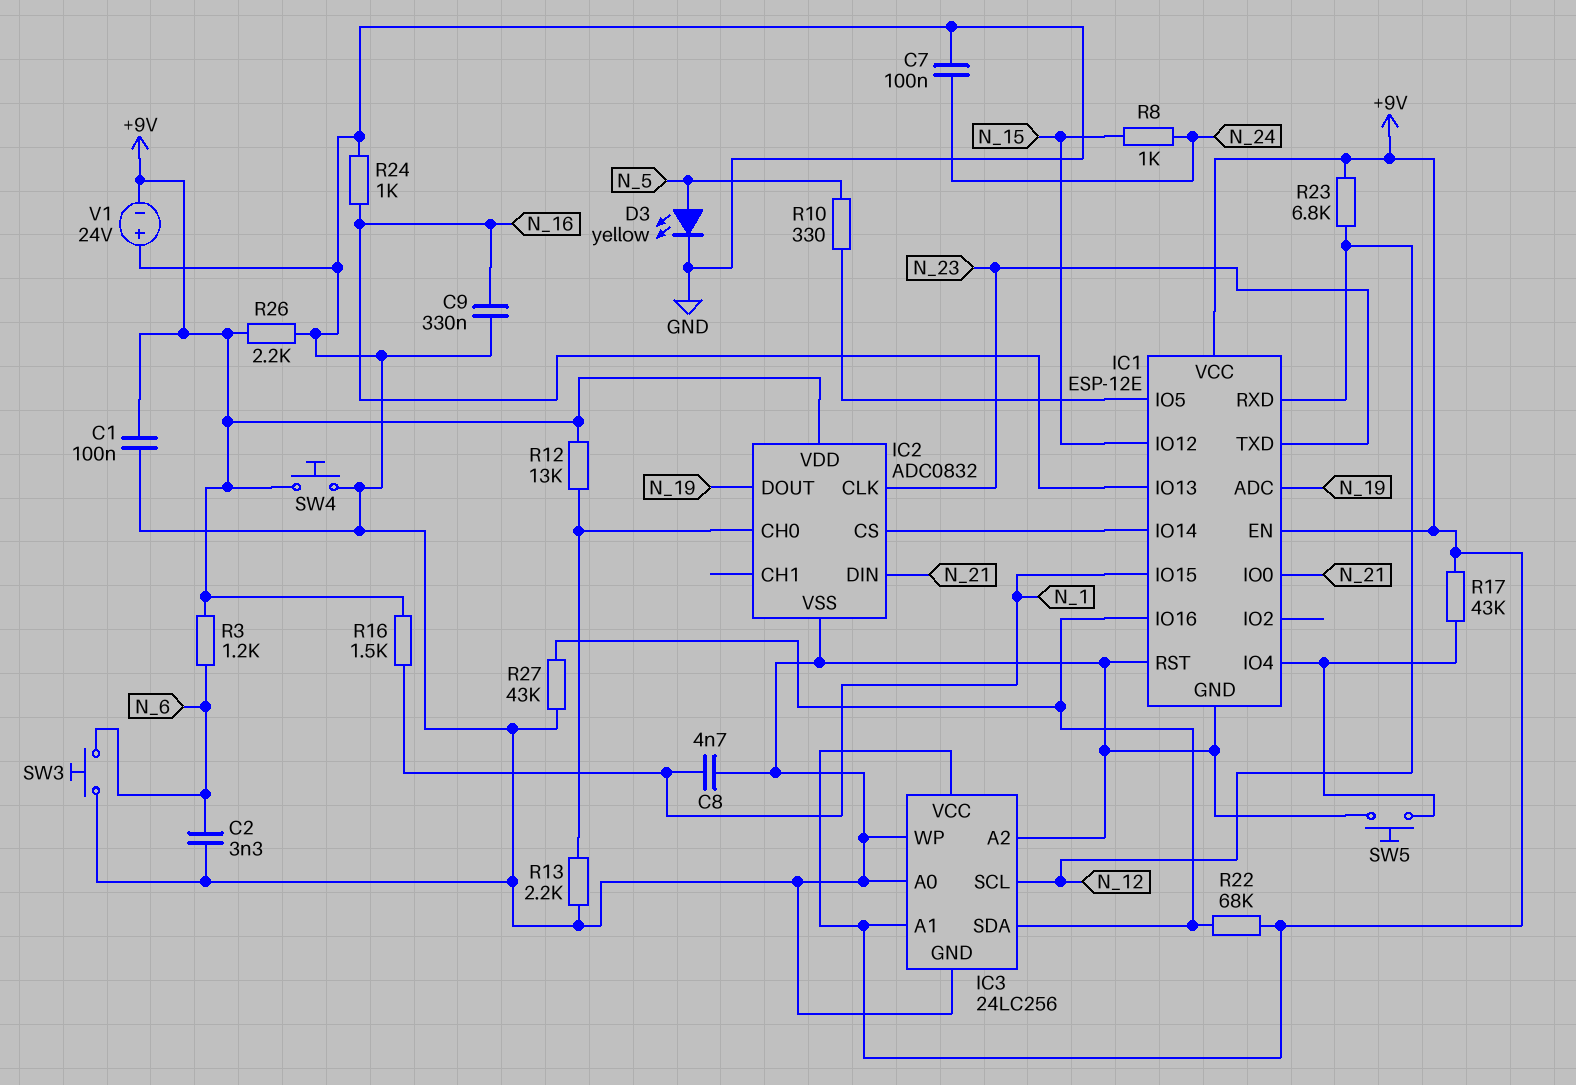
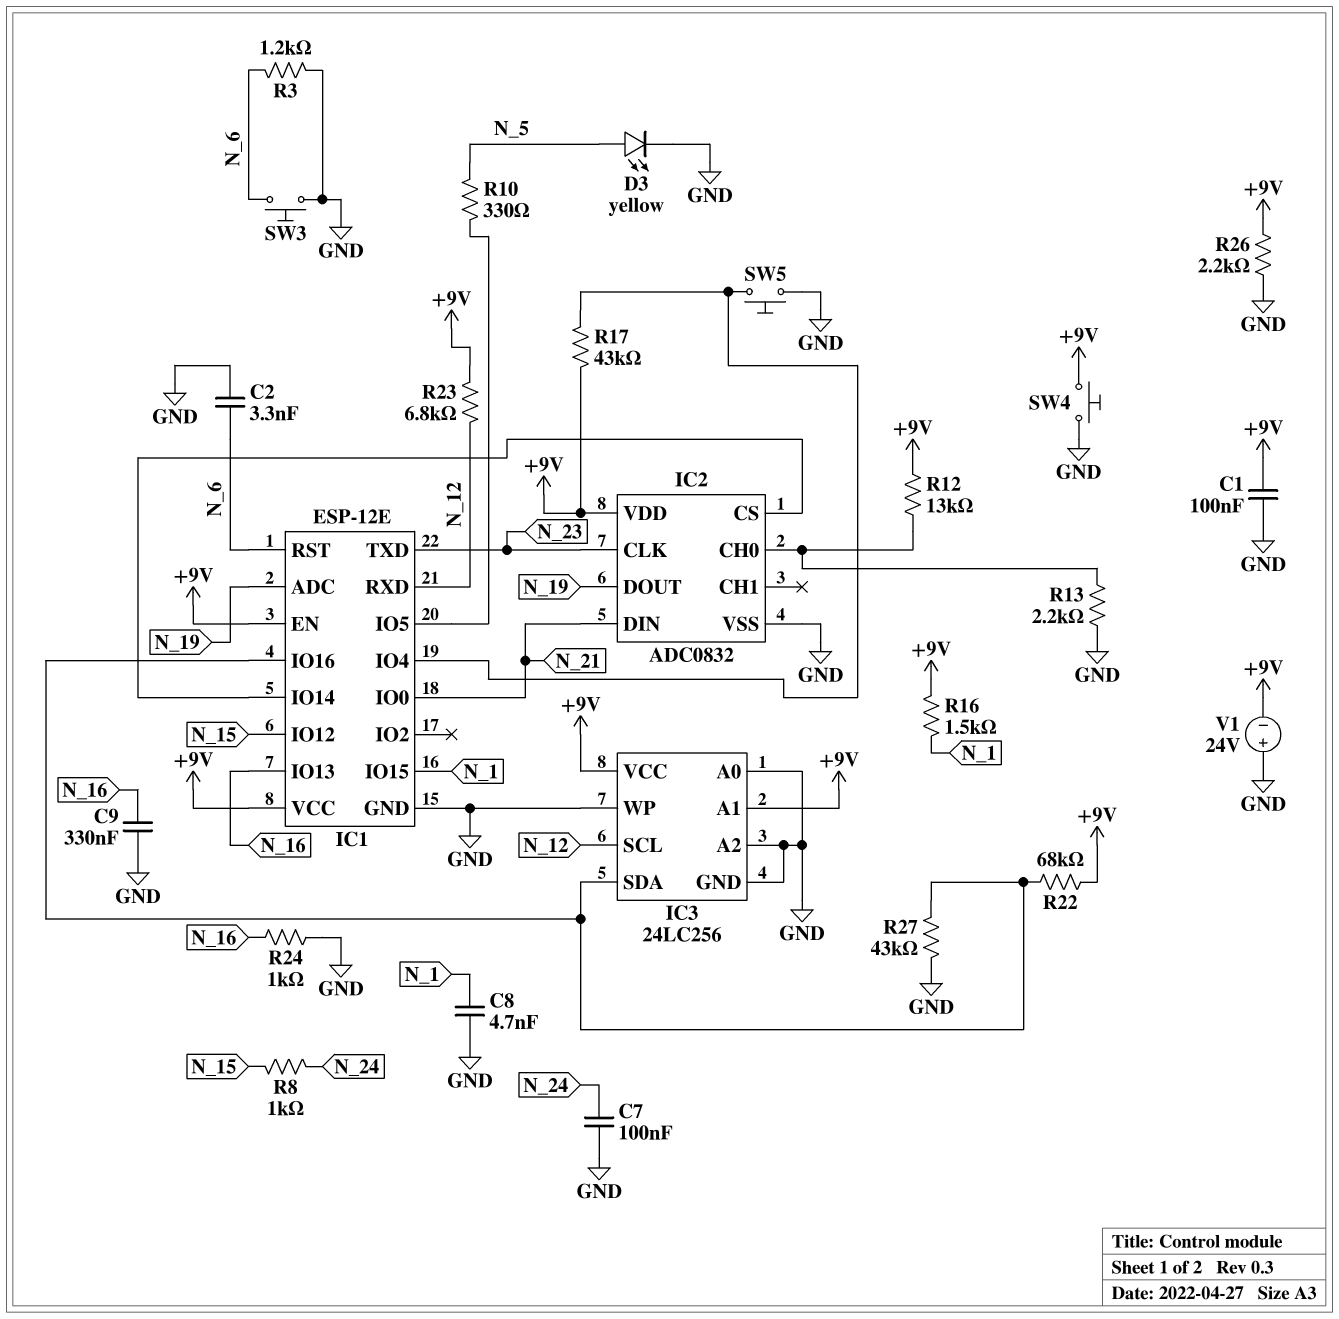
IC1 pin RST: GND -> N_6
R3: 1.2k (+9V, N_6) -> 1.2k (GND, N_6)

